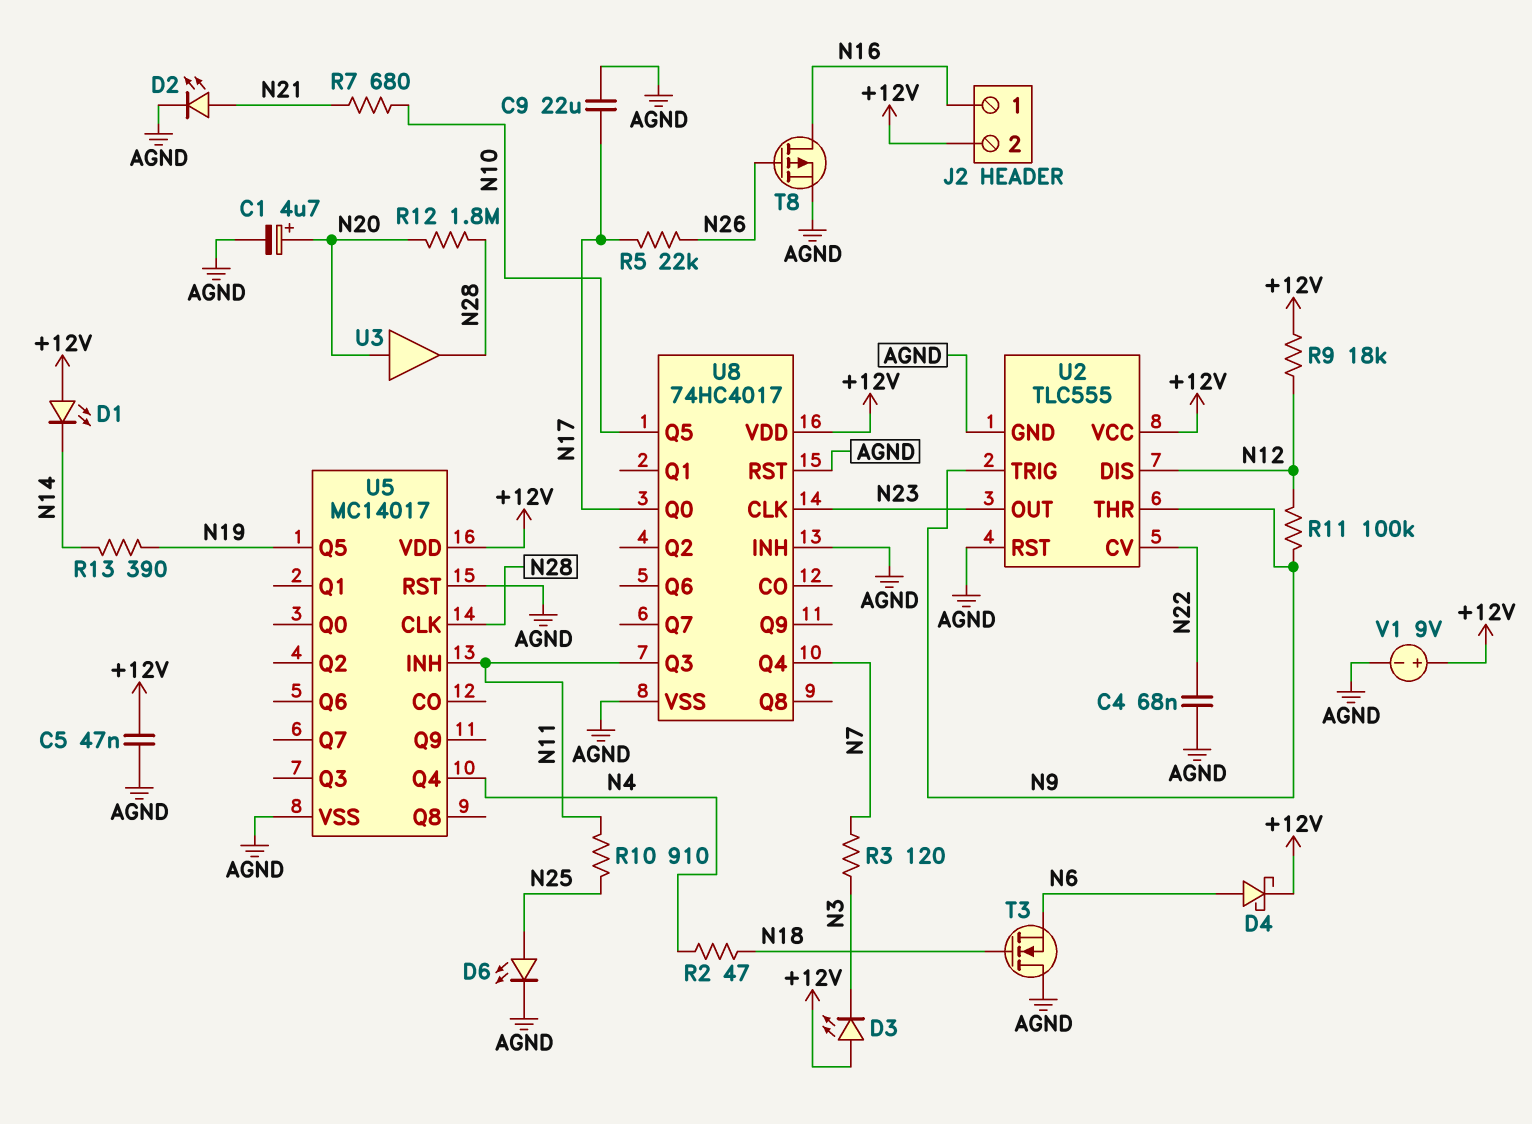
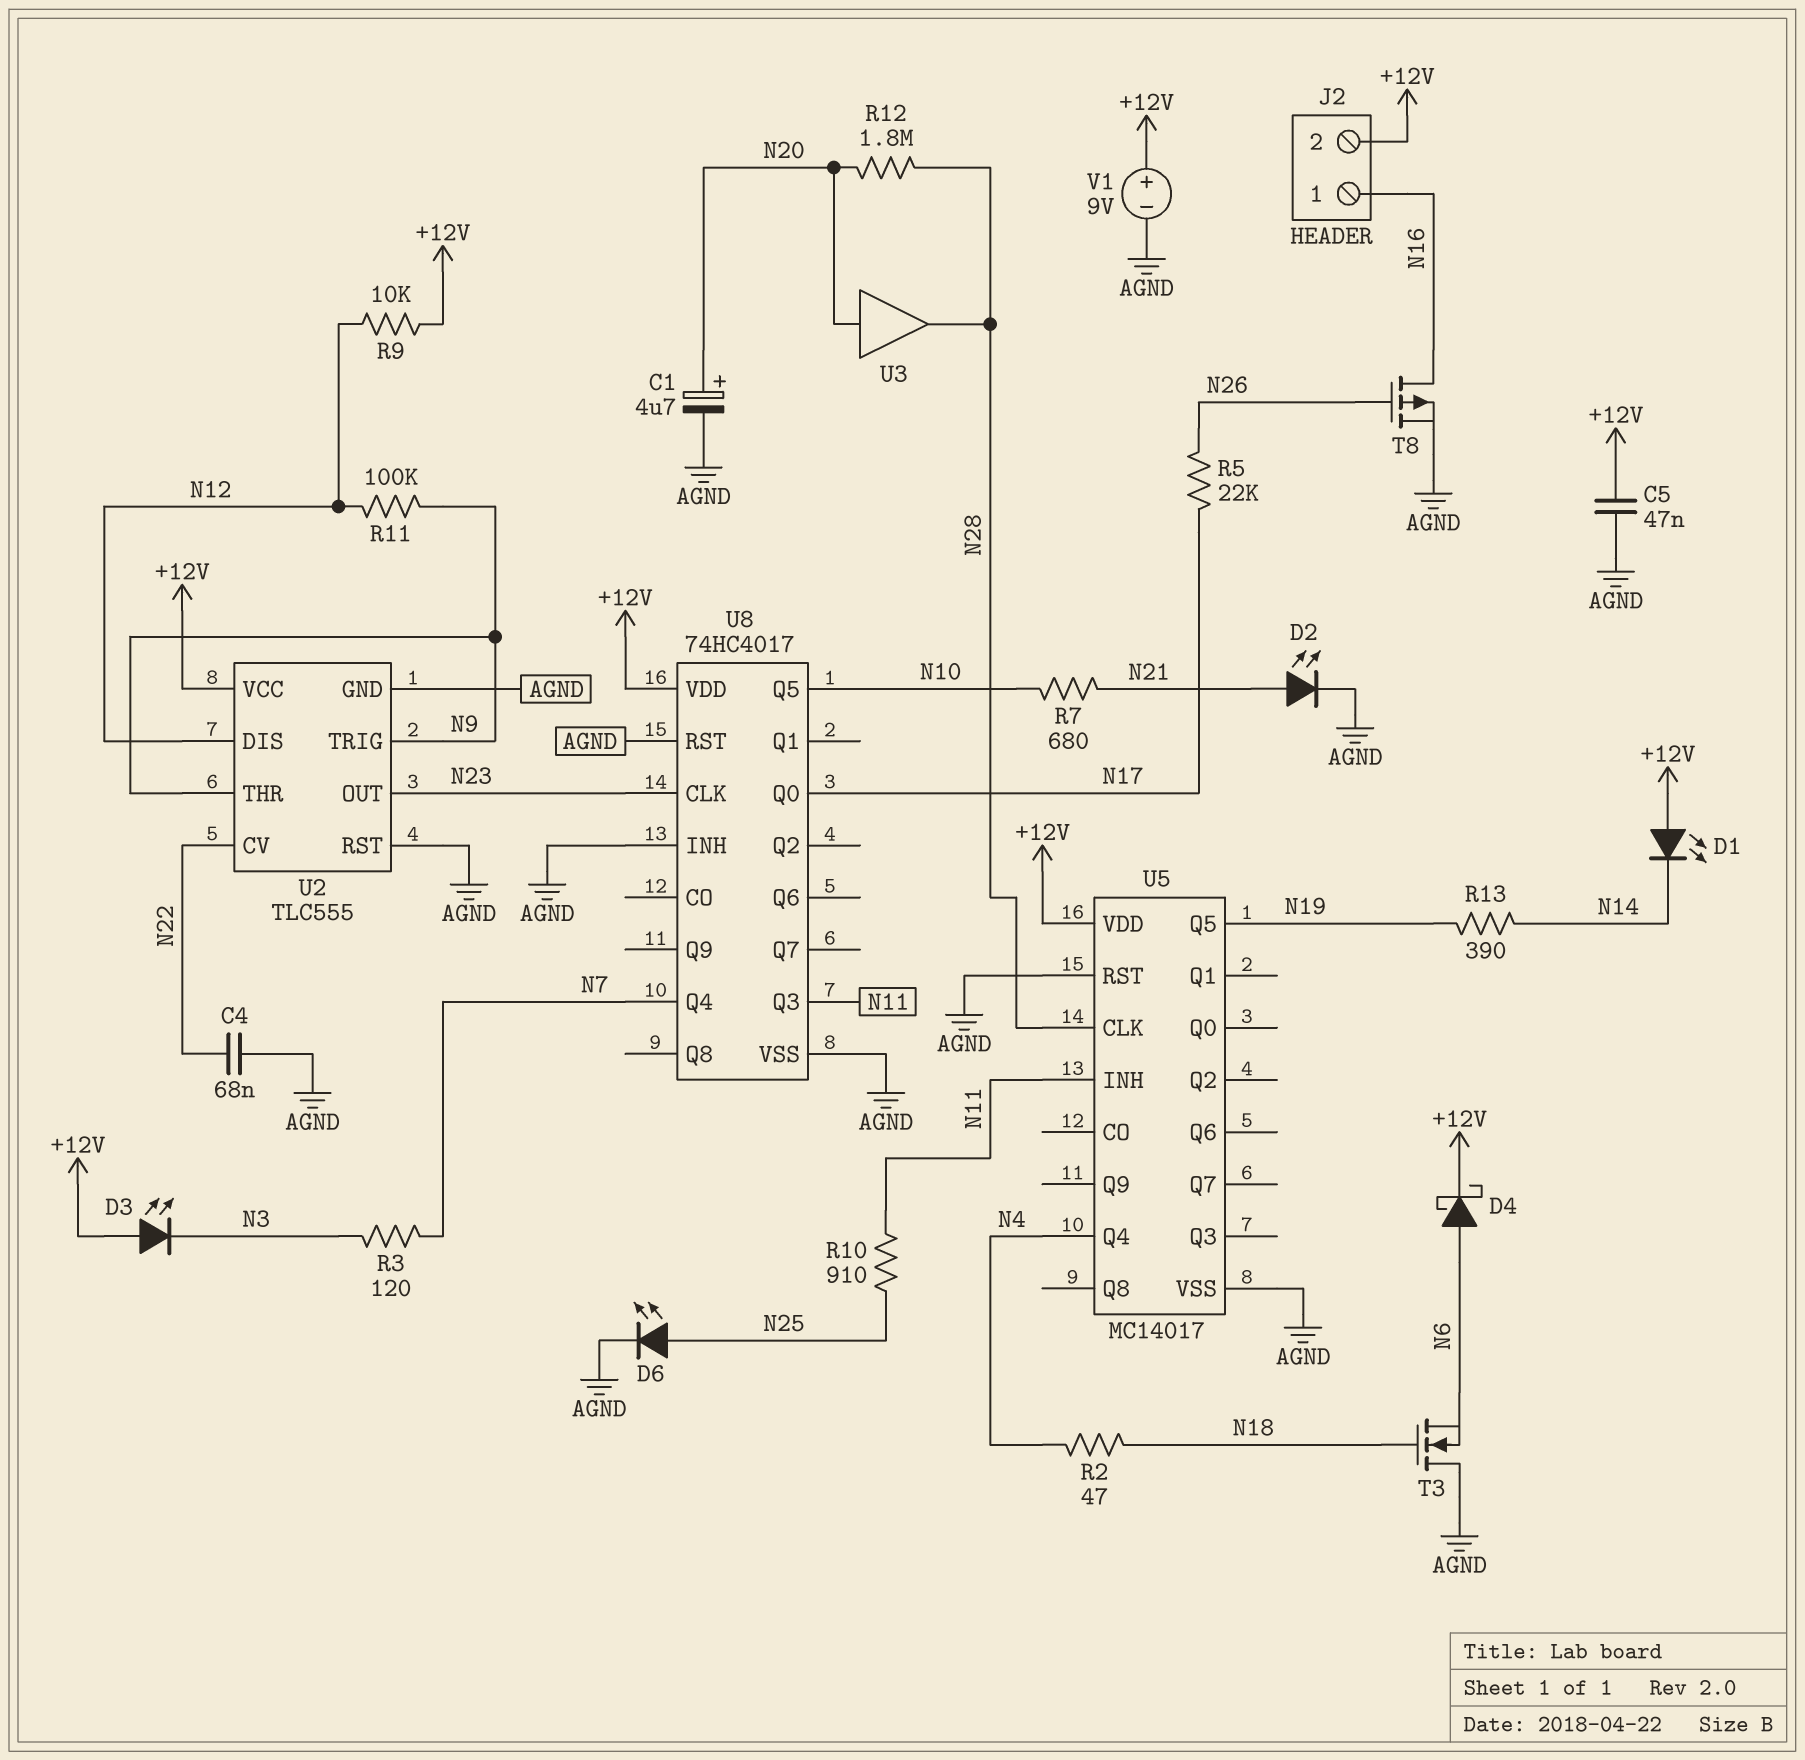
C9: 22uF (AGND, N17) -> none
R9: 18k (+12V, N12) -> 10k (+12V, N12)

